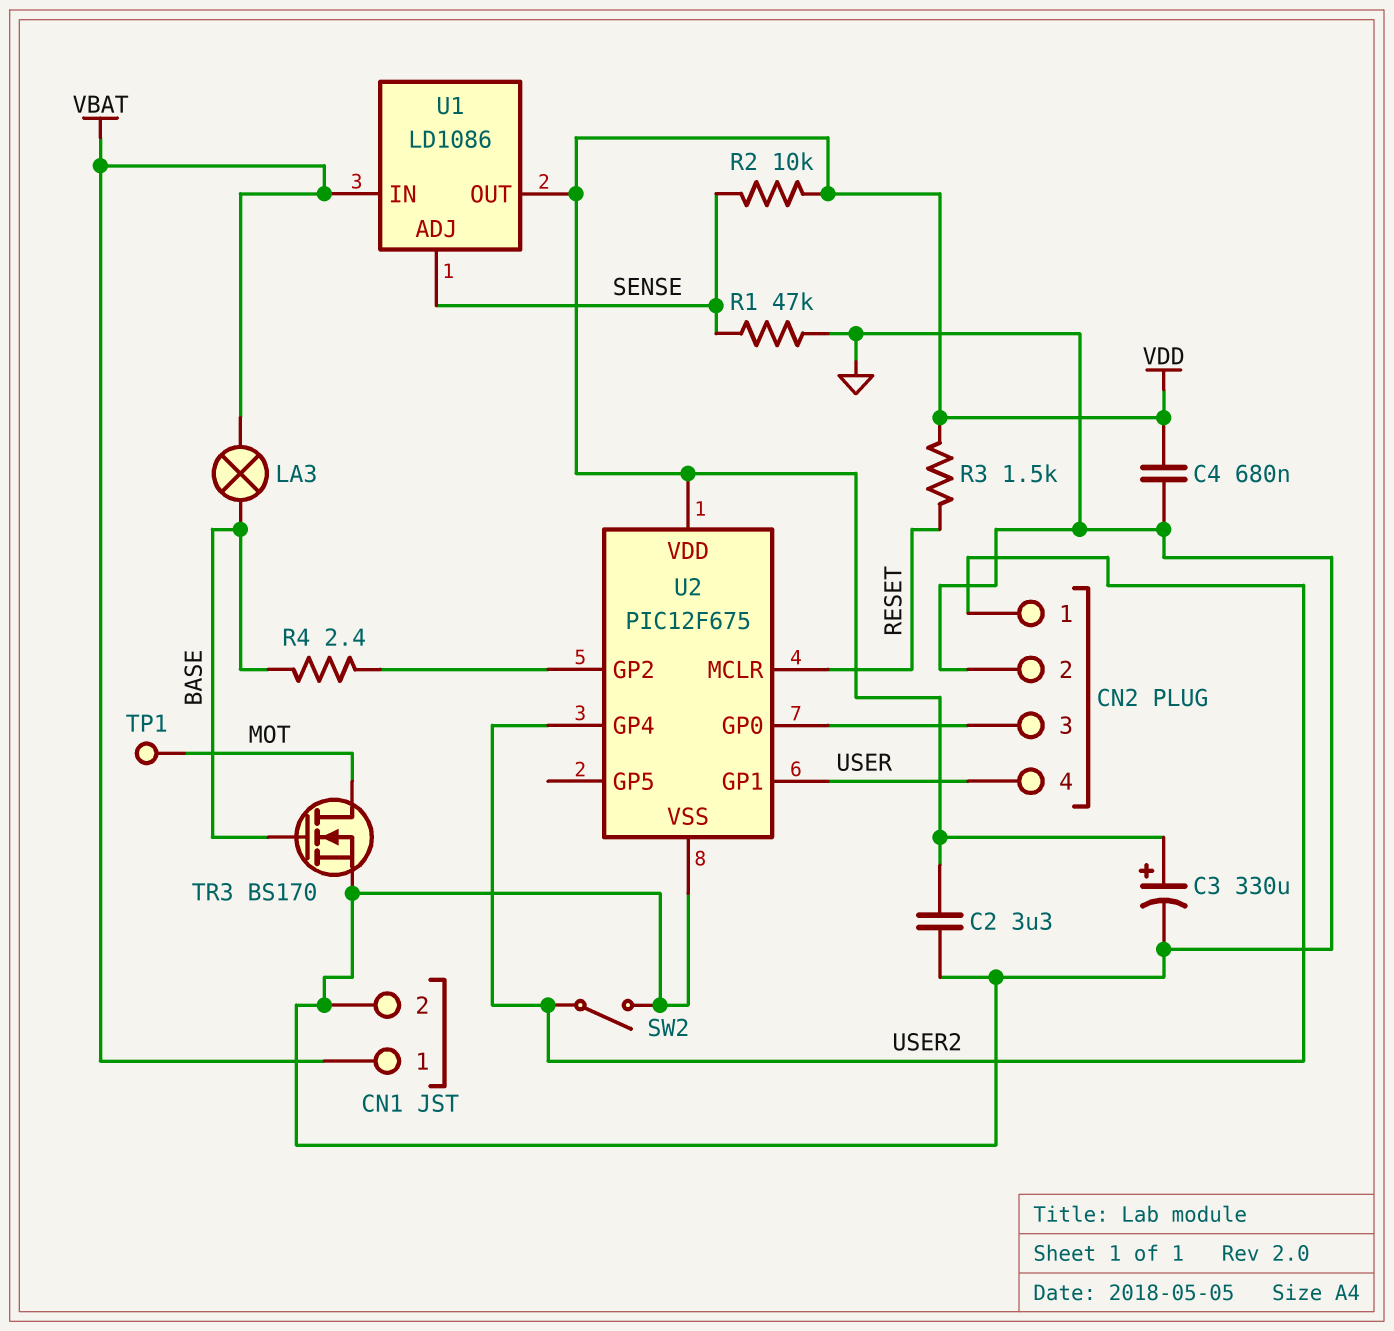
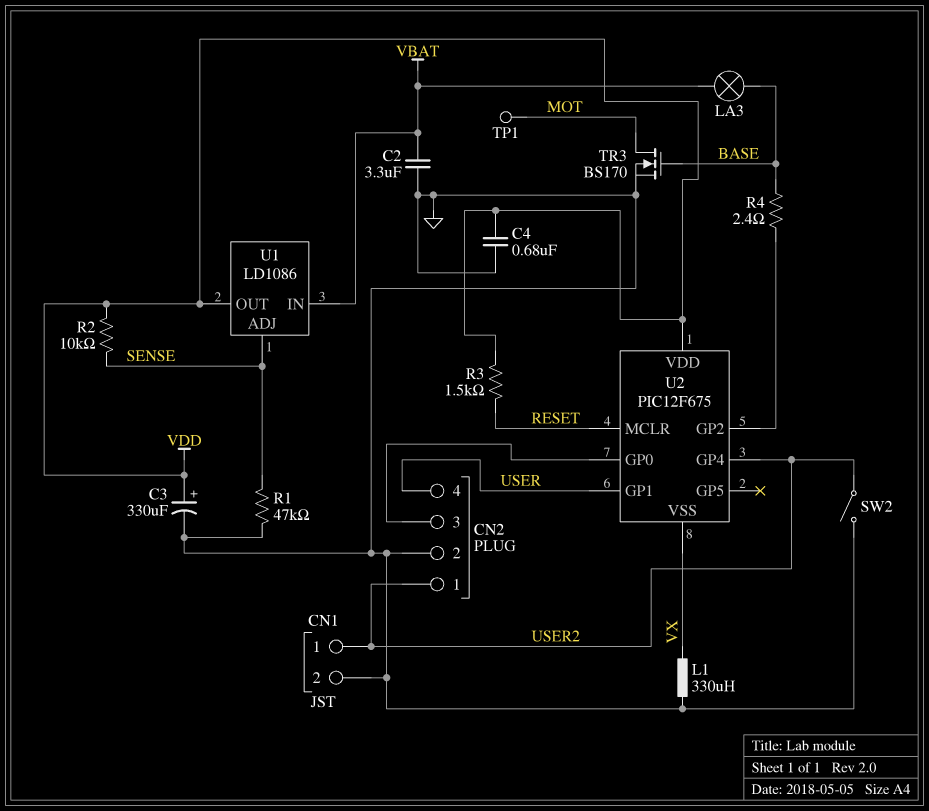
C2: 3.3uF (GND, VDD) -> 3.3uF (GND, VBAT)
CN1 pin 1: VBAT -> USER2
L1: none -> 330uH (GND, VX)
U2 pin VSS: GND -> VX

